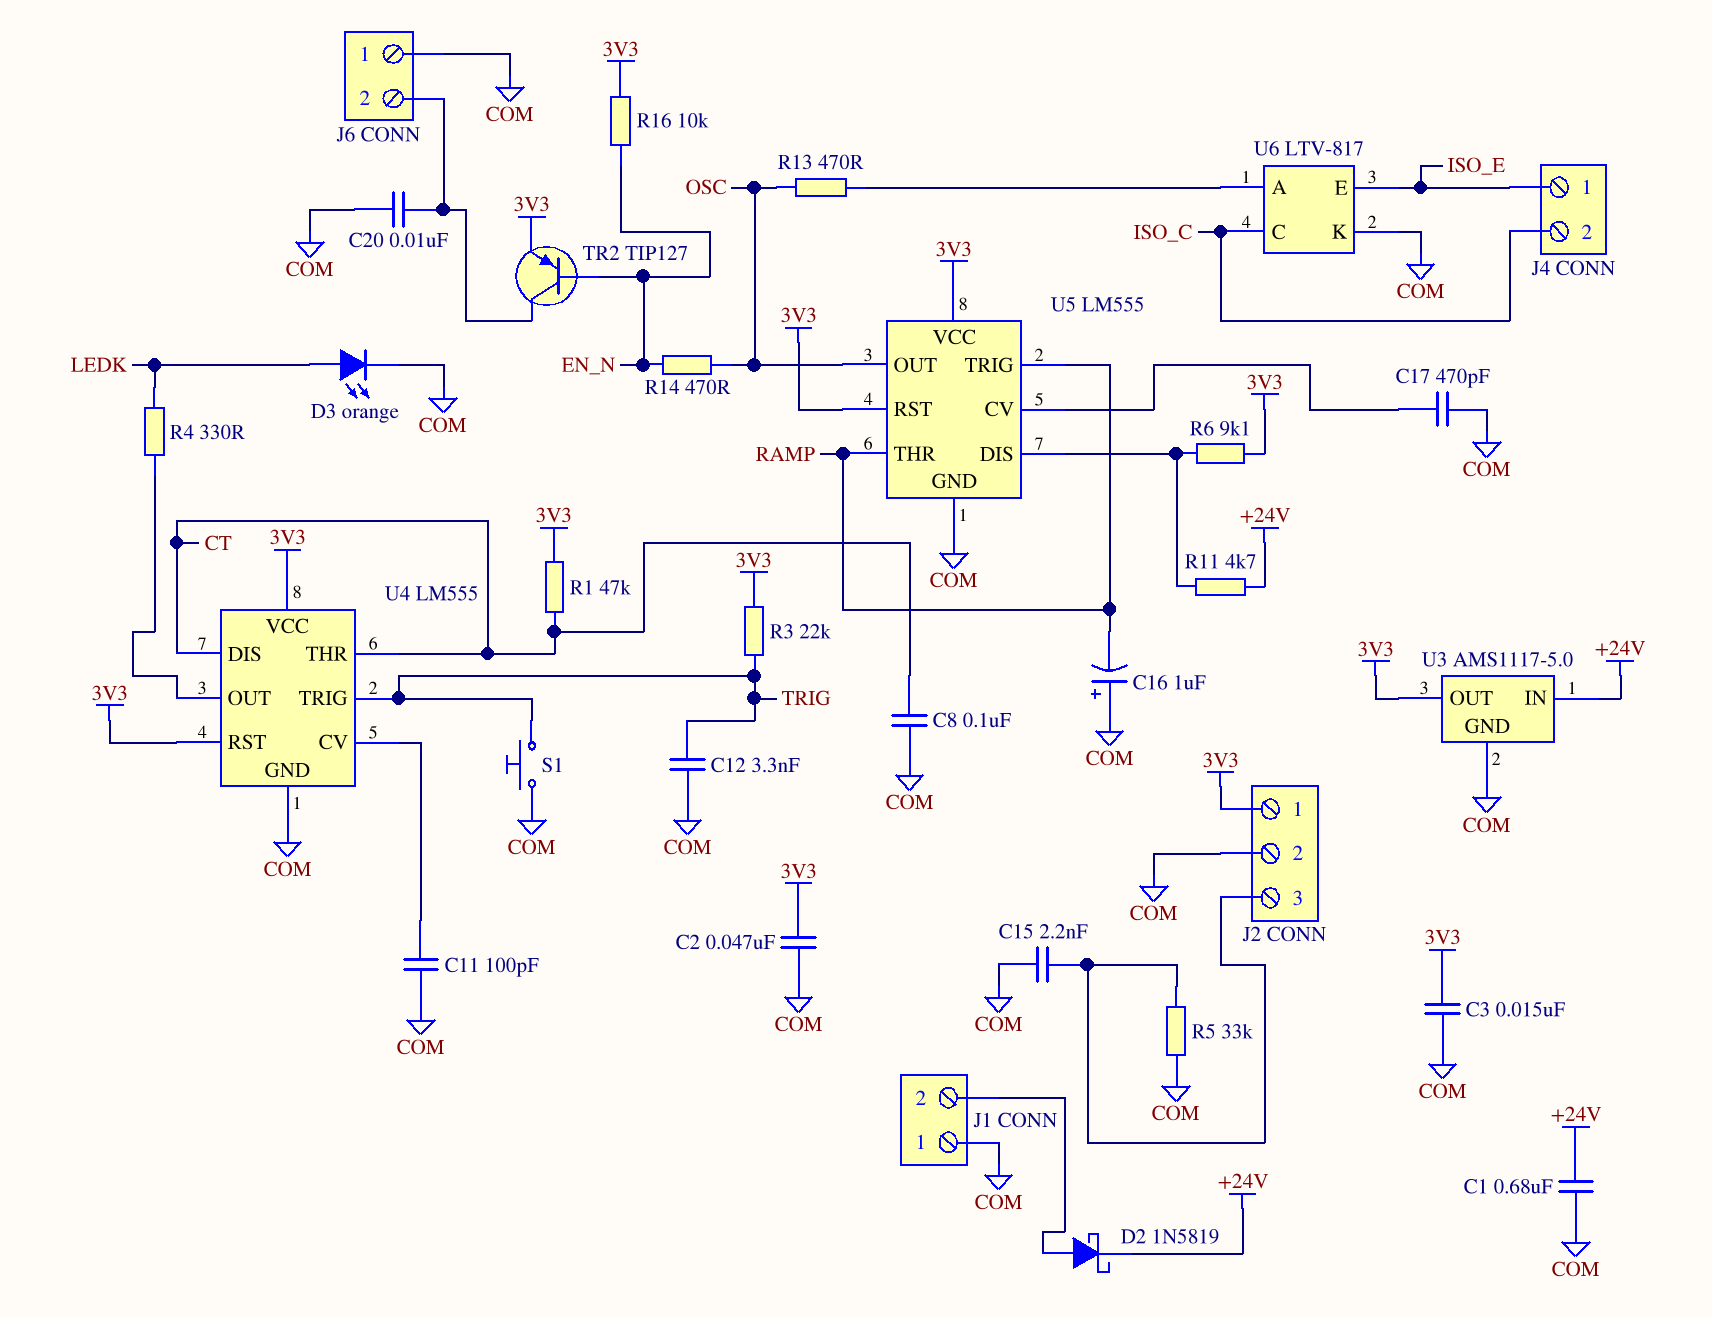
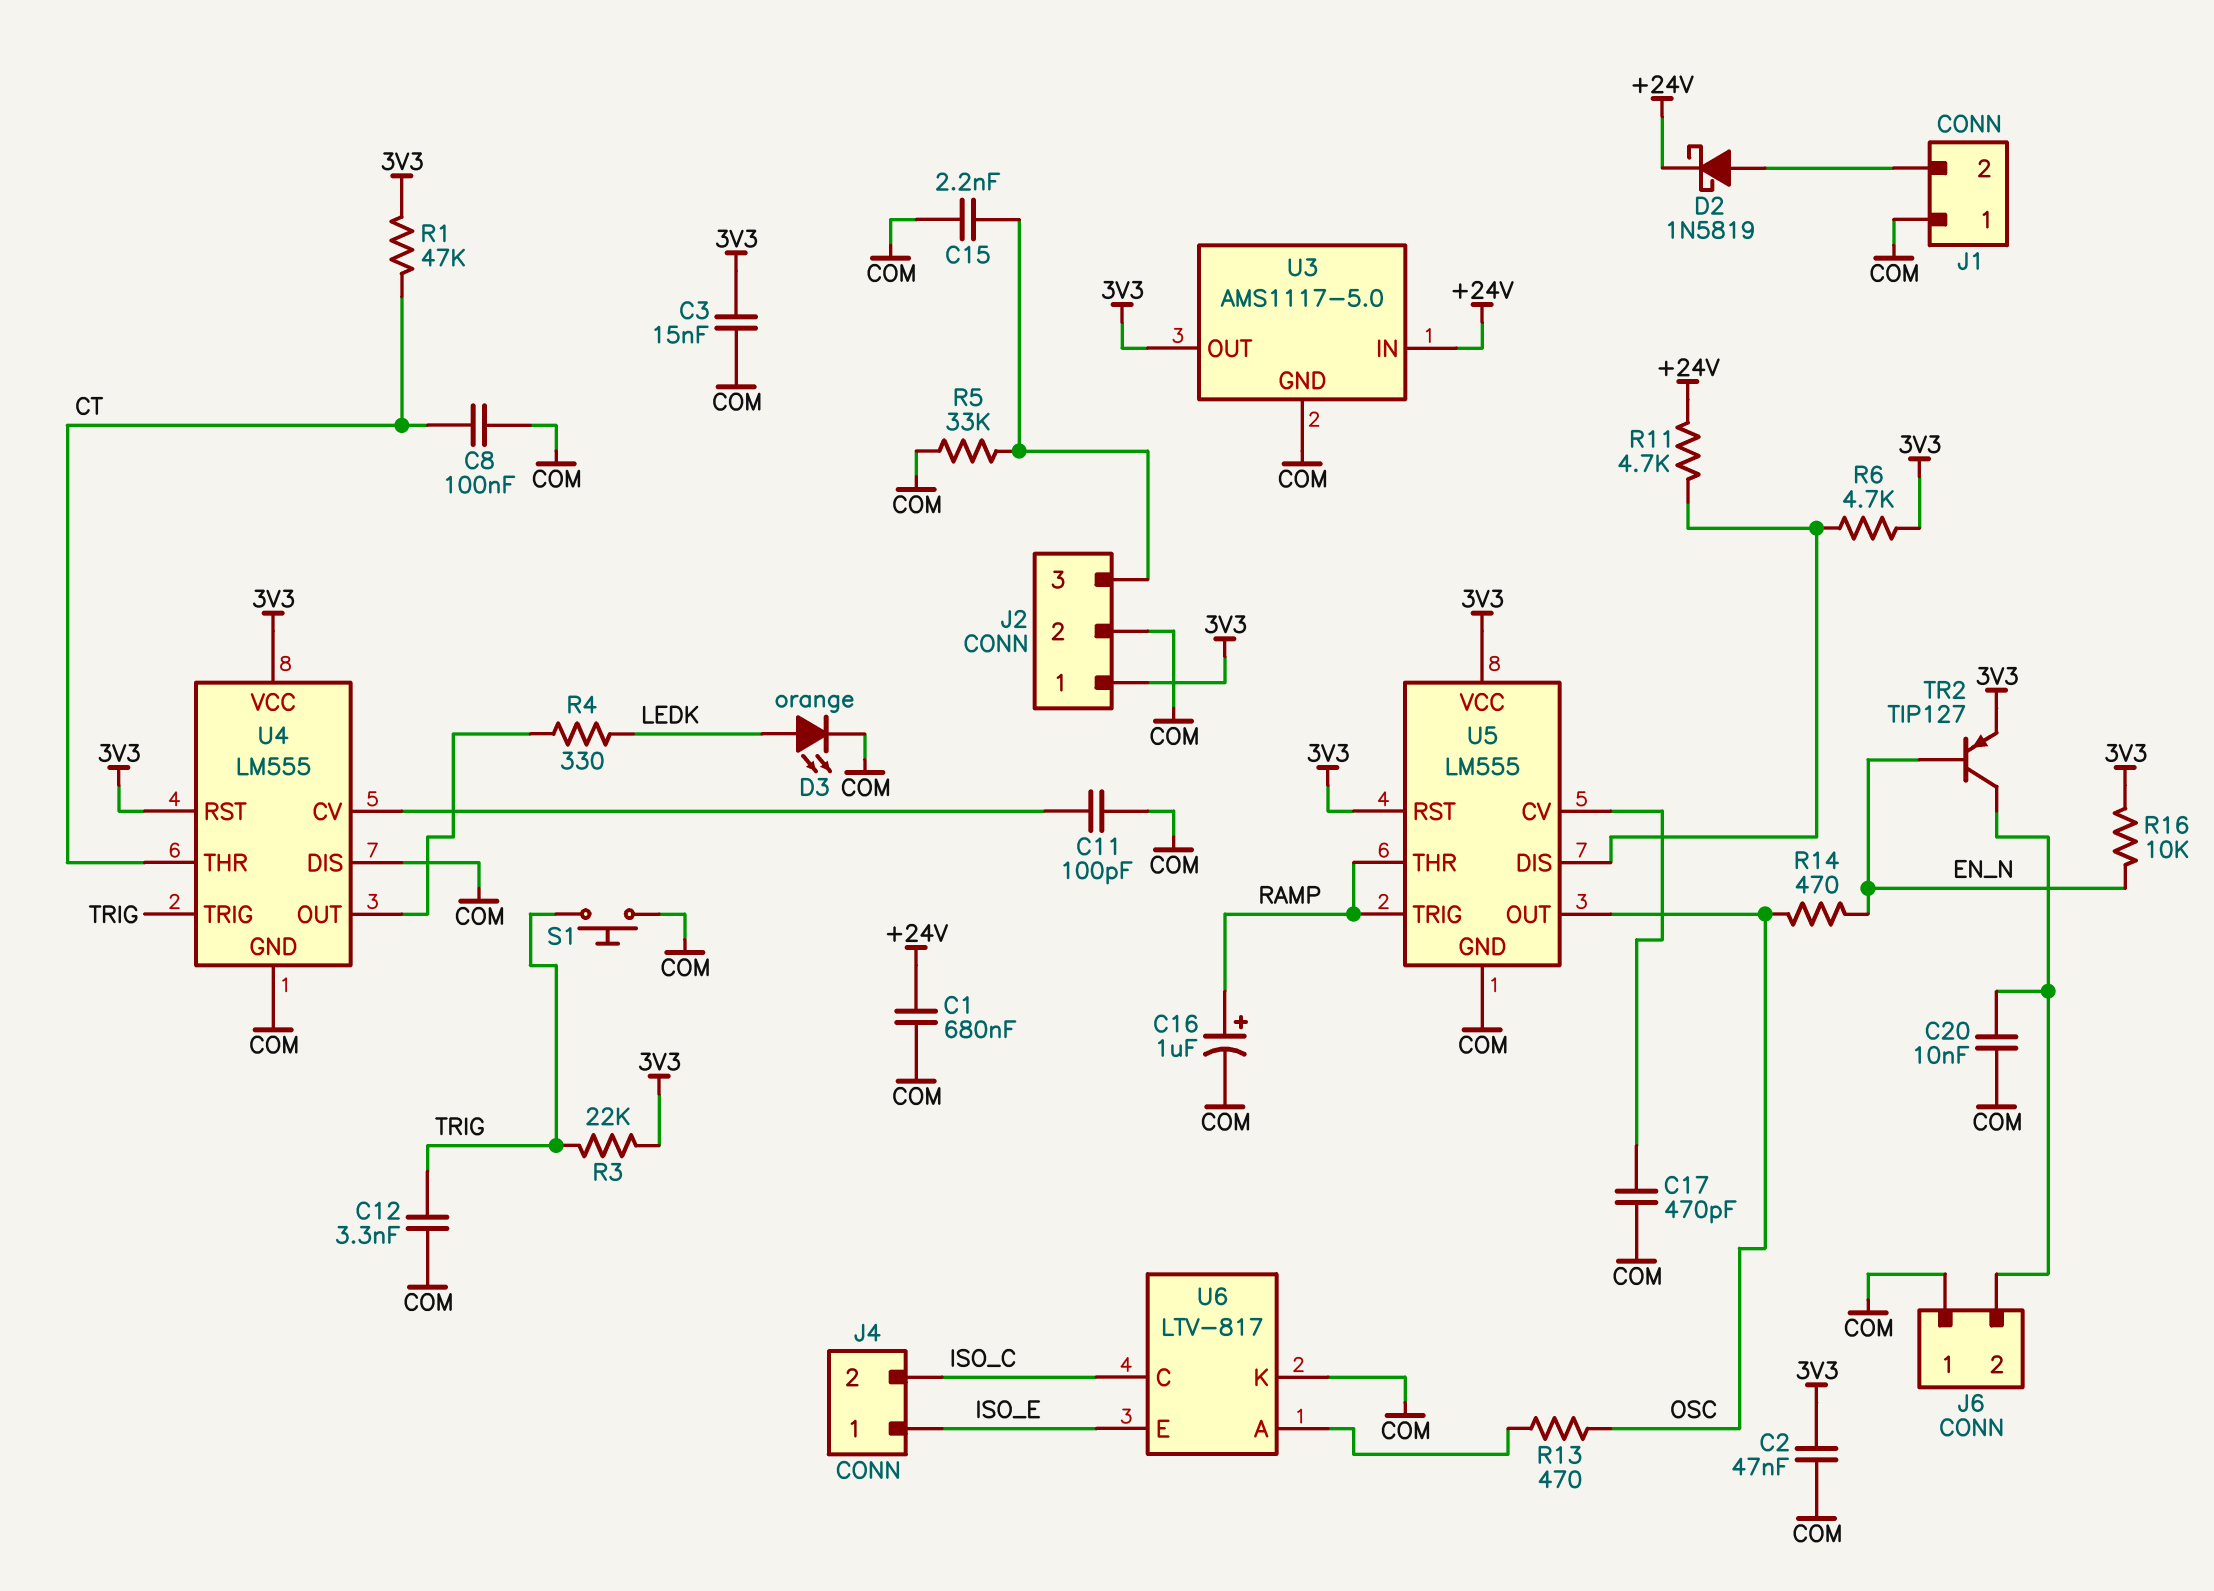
C16: 1uF (plus COM, minus RAMP) -> 1uF (plus RAMP, minus COM)
R6: 9.1k (3V3, U5/DIS) -> 4.7k (3V3, U5/DIS)
U4 pin DIS: CT -> COM

